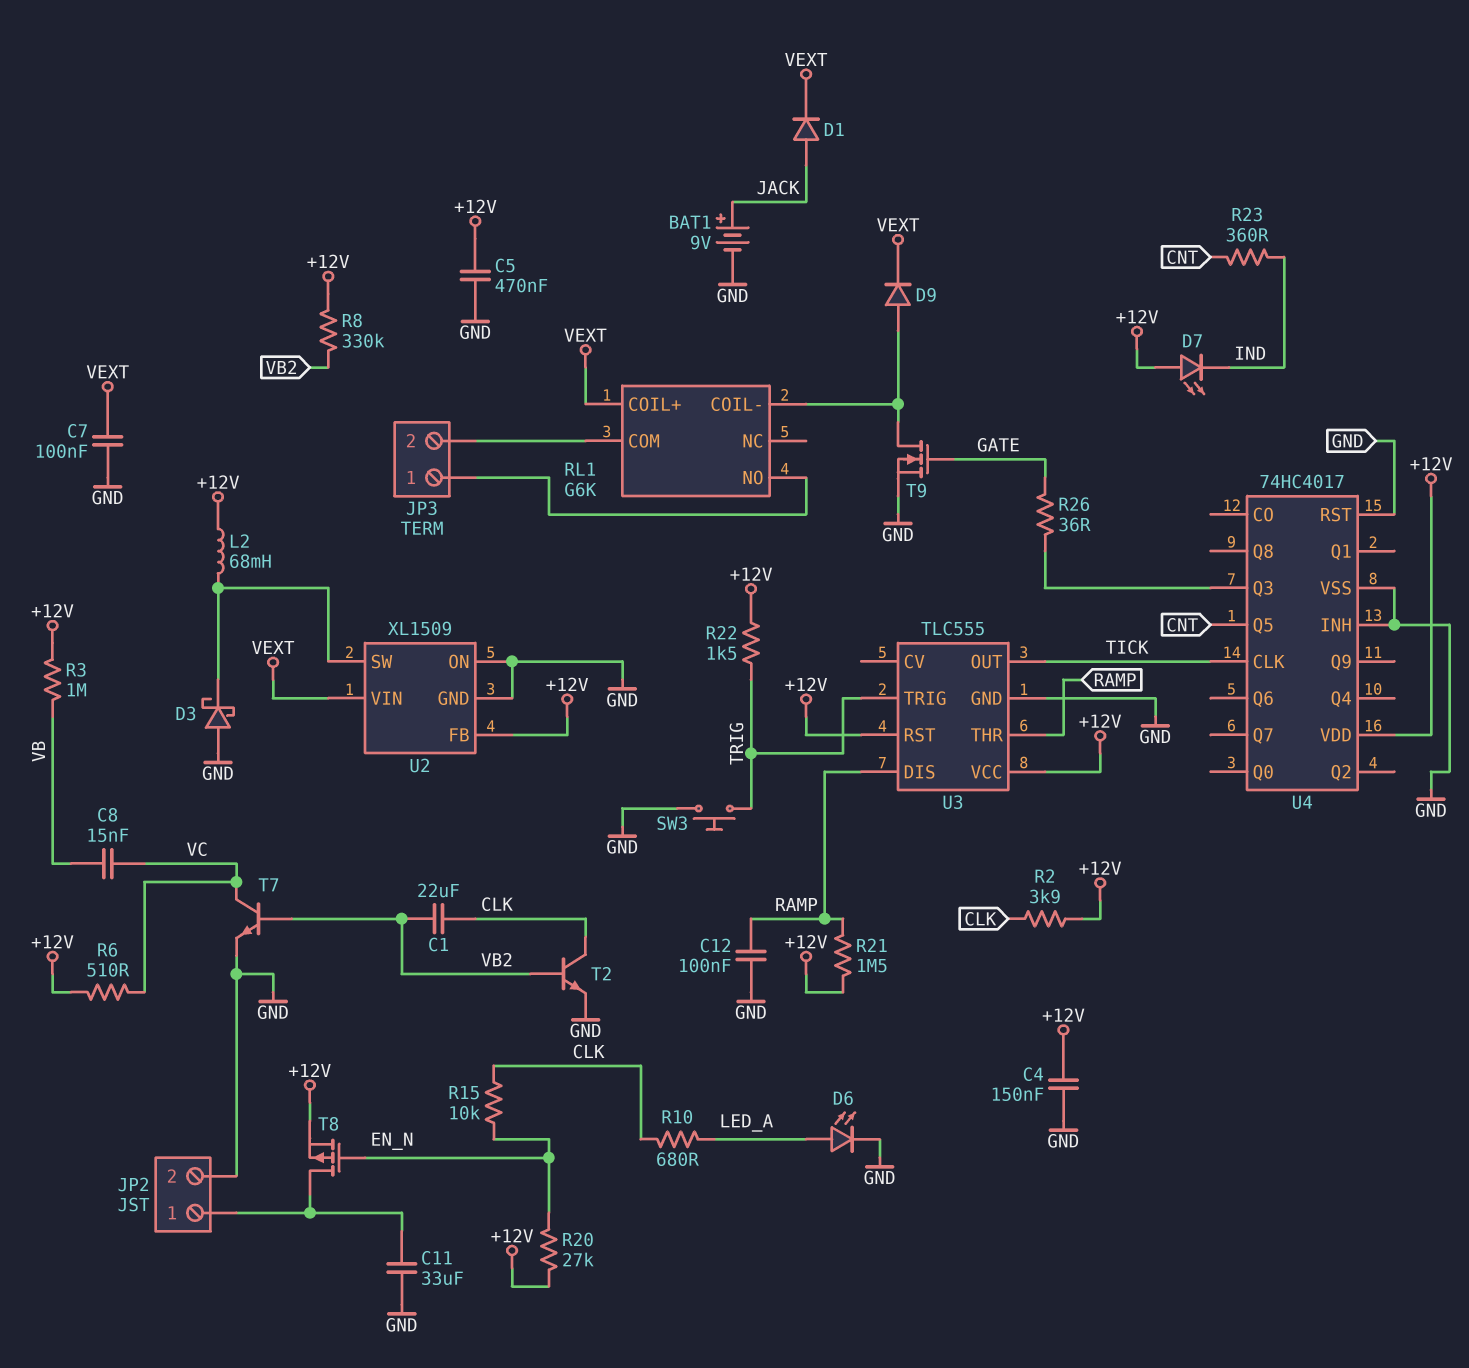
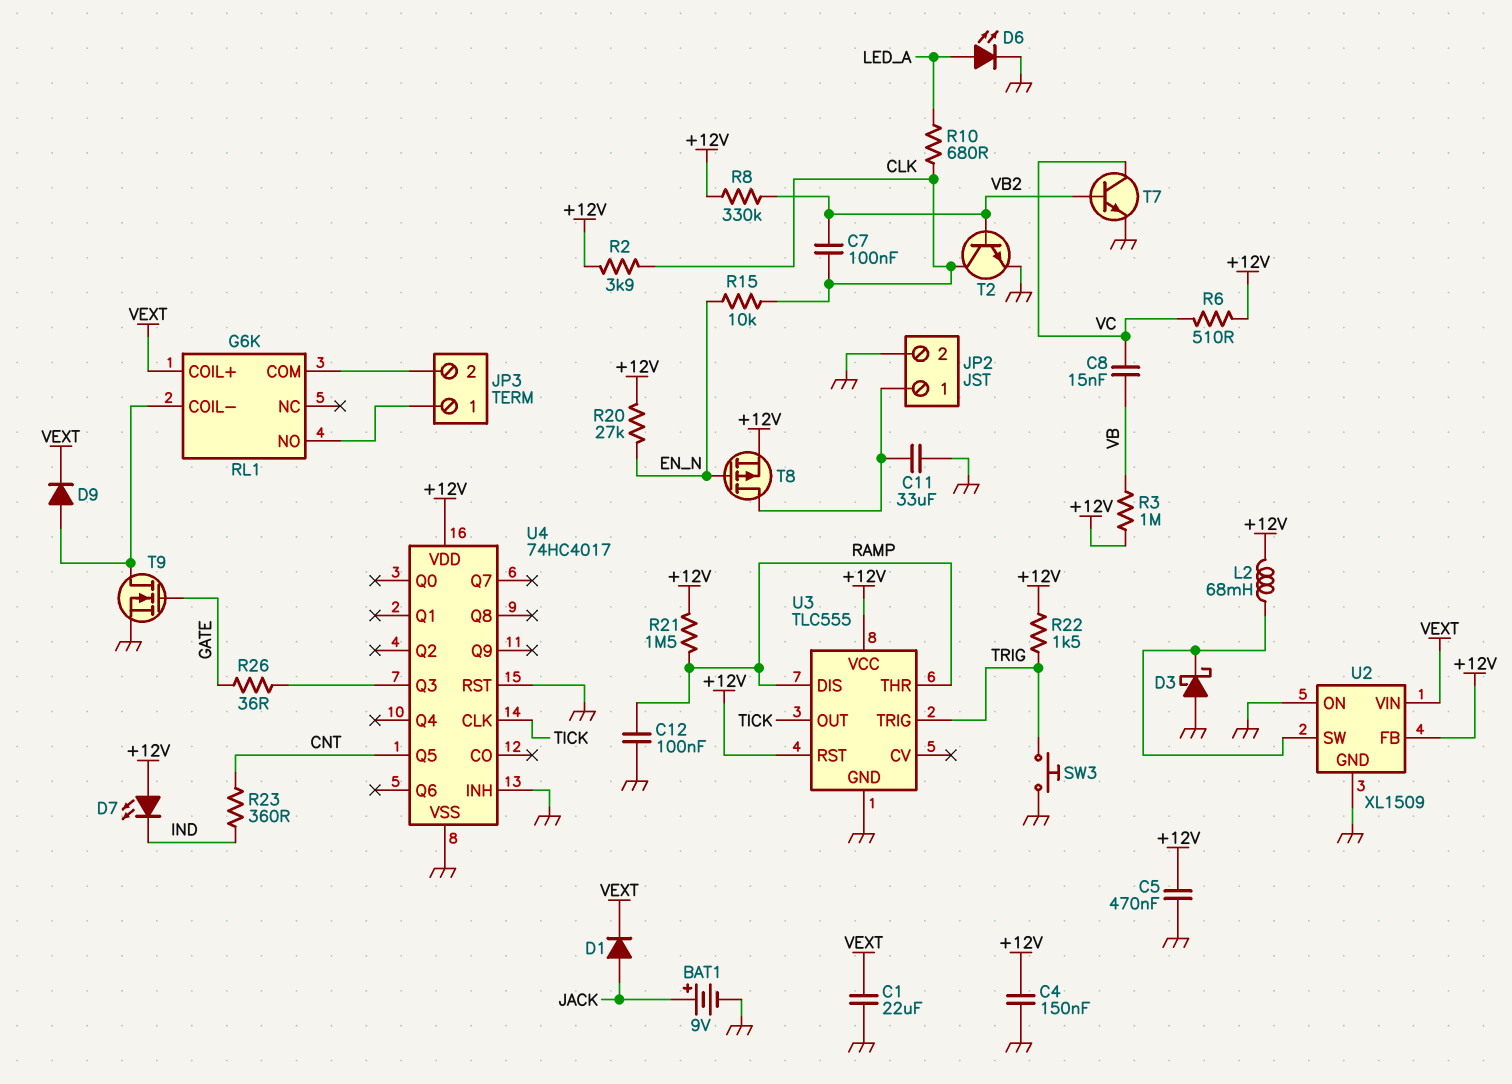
C1: 22uF (CLK, VB2) -> 22uF (GND, VEXT)
C7: 100nF (GND, VEXT) -> 100nF (CLK, VB2)

